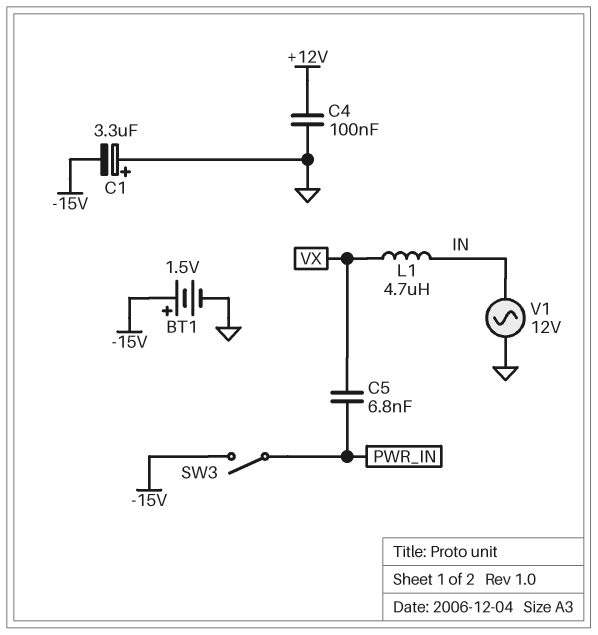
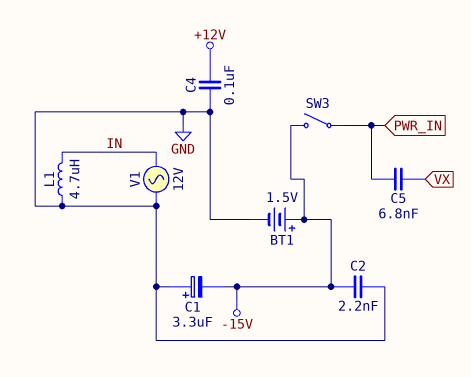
C2: none -> 2.2nF (-15V, GND)
L1: 4.7uH (IN, VX) -> 4.7uH (GND, IN)

